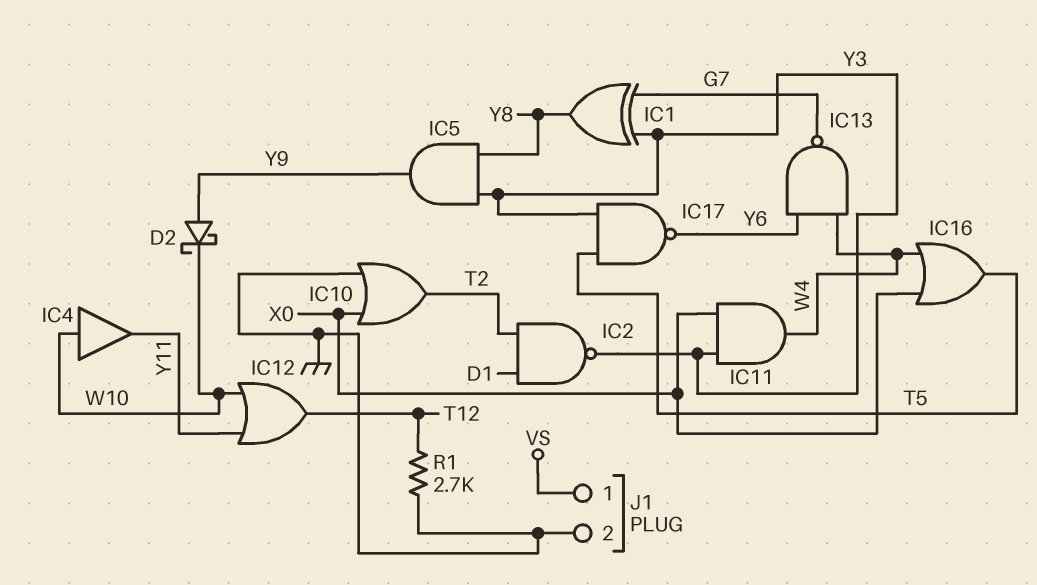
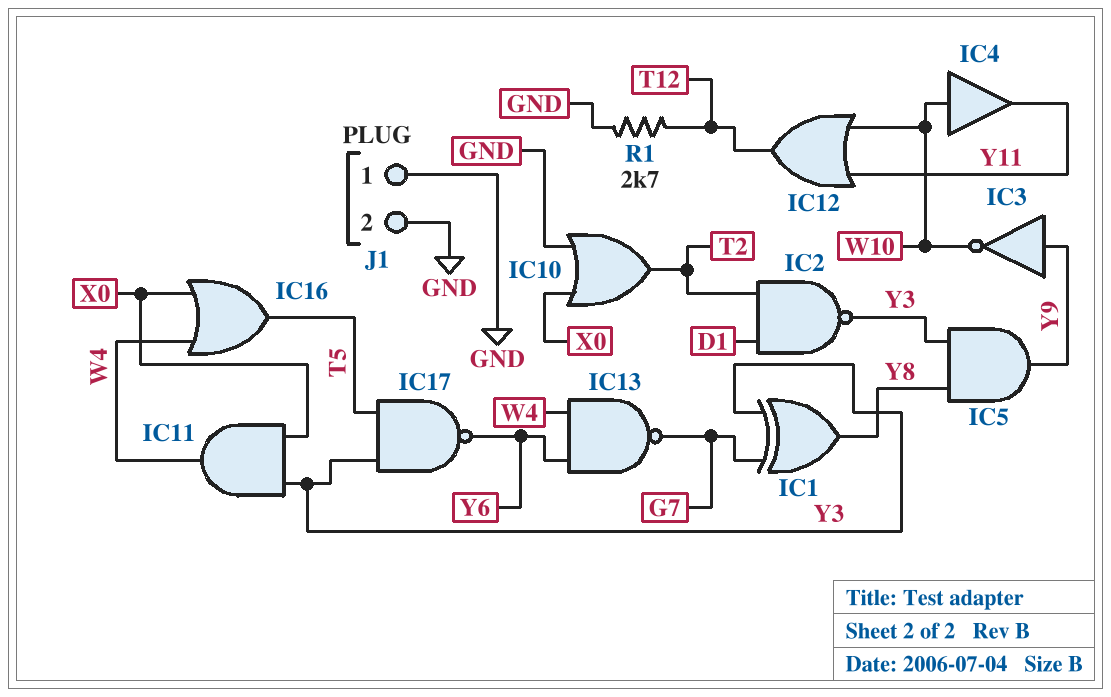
D2: schottky (A Y9, K W10) -> none
IC3: none -> NOT (in Y9, out W10)
J1 pin 1: VS -> GND

